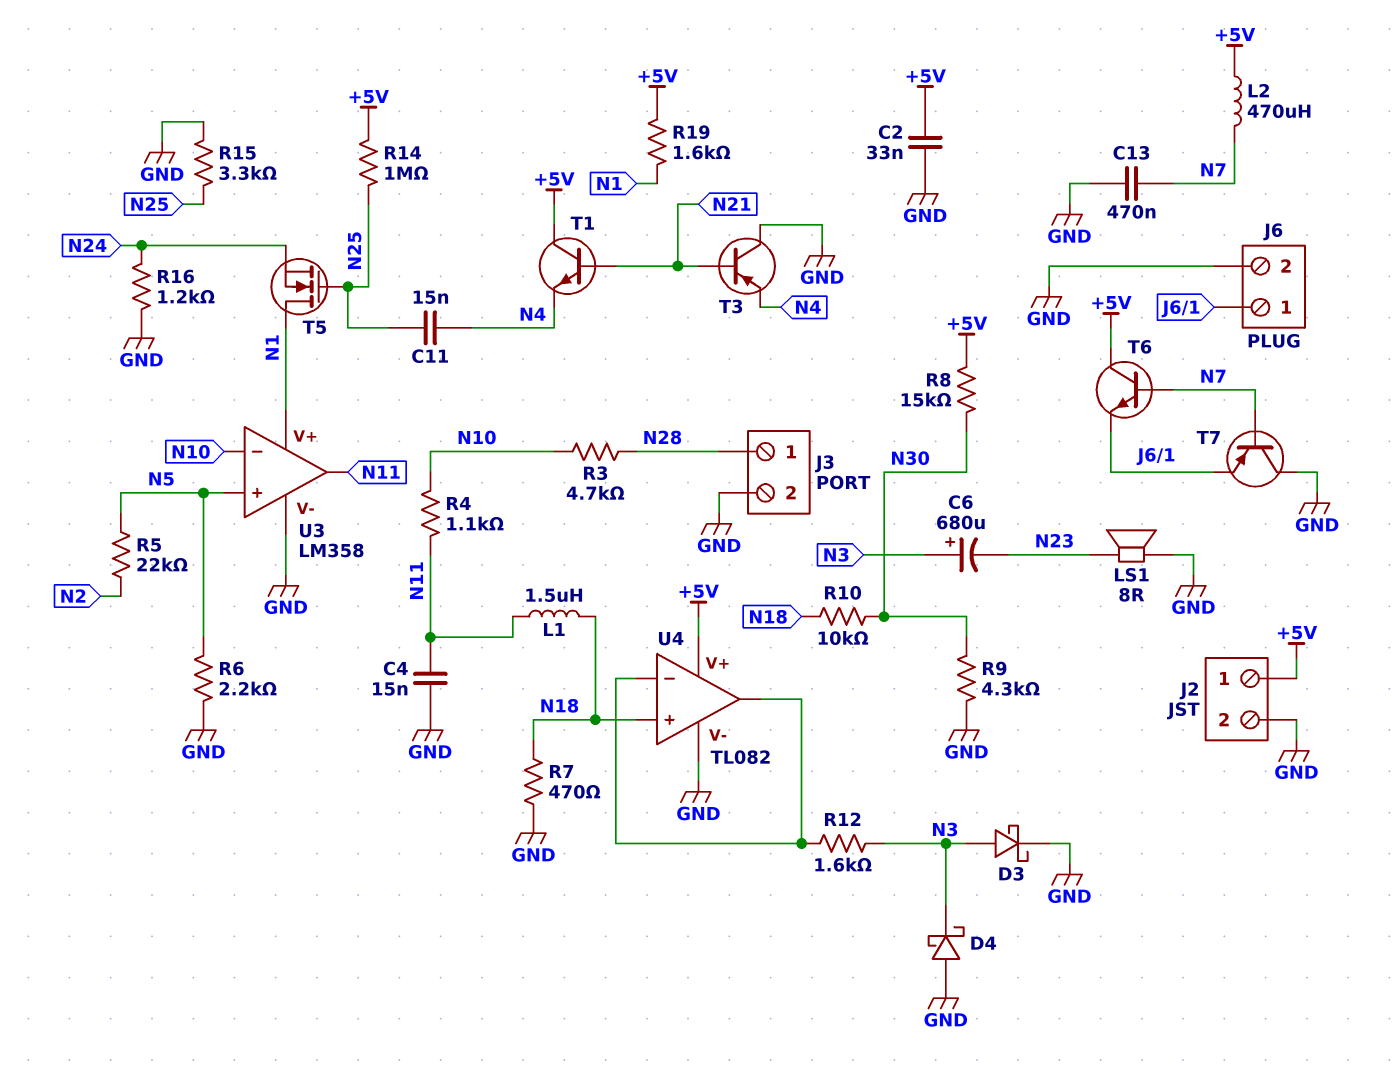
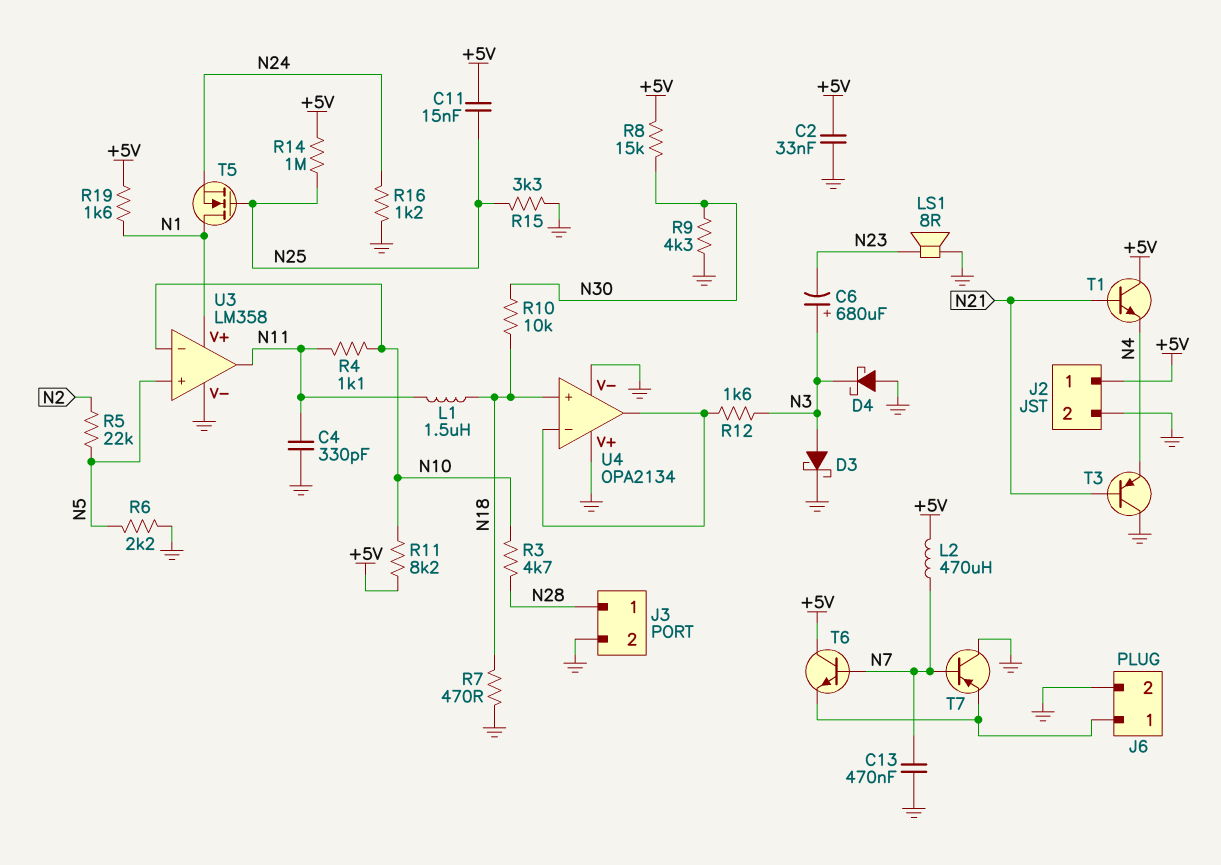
C4: 15nF (GND, N11) -> 330pF (GND, N11)
C11: 15nF (N4, N25) -> 15nF (+5V, N25)
R11: none -> 8.2k (+5V, N10)
U4: TL082 -> OPA2134
U4 pin V+: +5V -> GND

